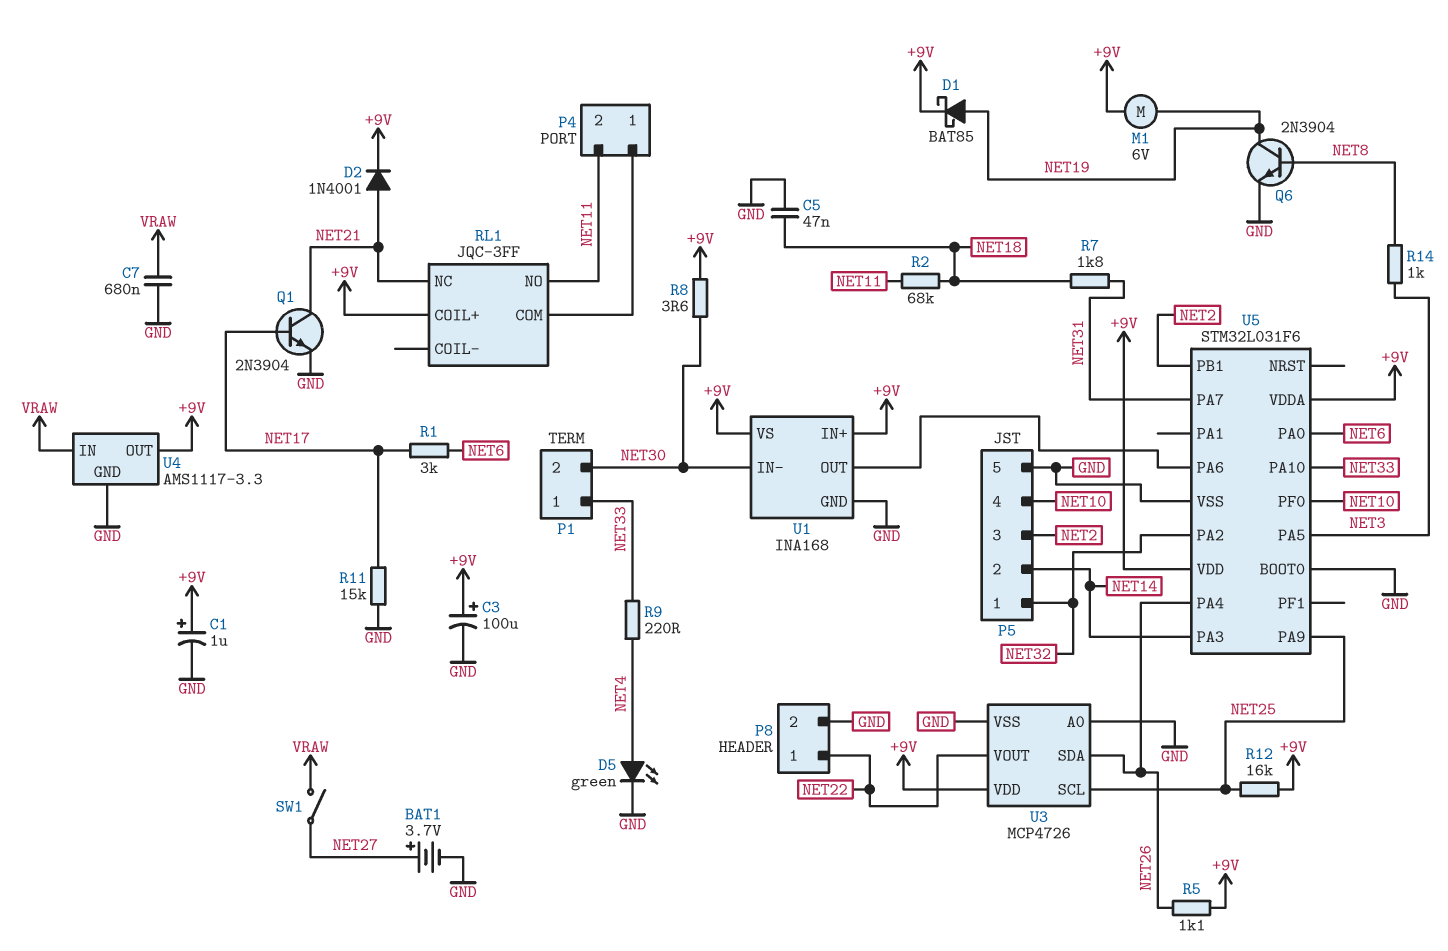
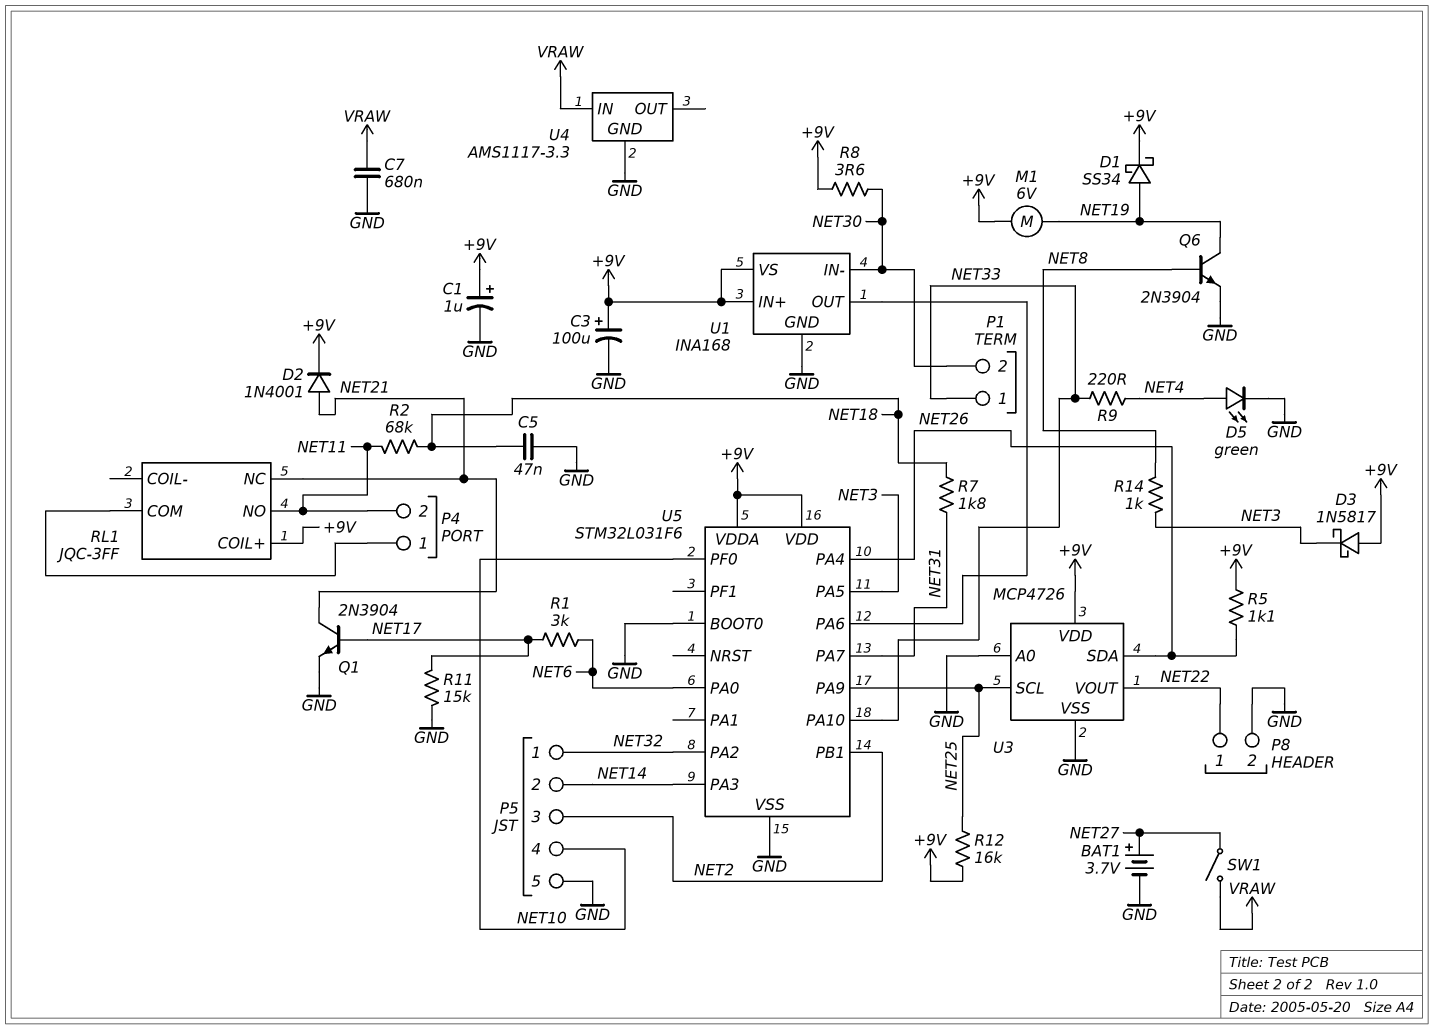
D1: schottky BAT85 (A NET19, K +9V) -> schottky SS34 (A NET19, K +9V)
D3: none -> schottky 1N5817 (A +9V, K NET3)
U4 pin OUT: +9V -> none

